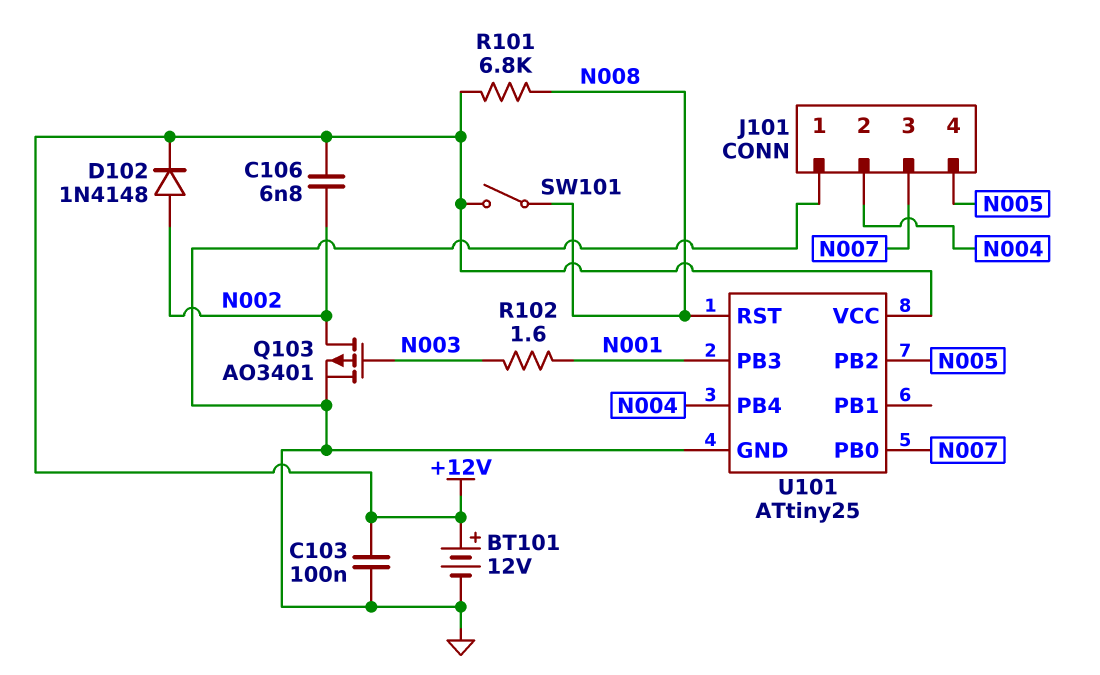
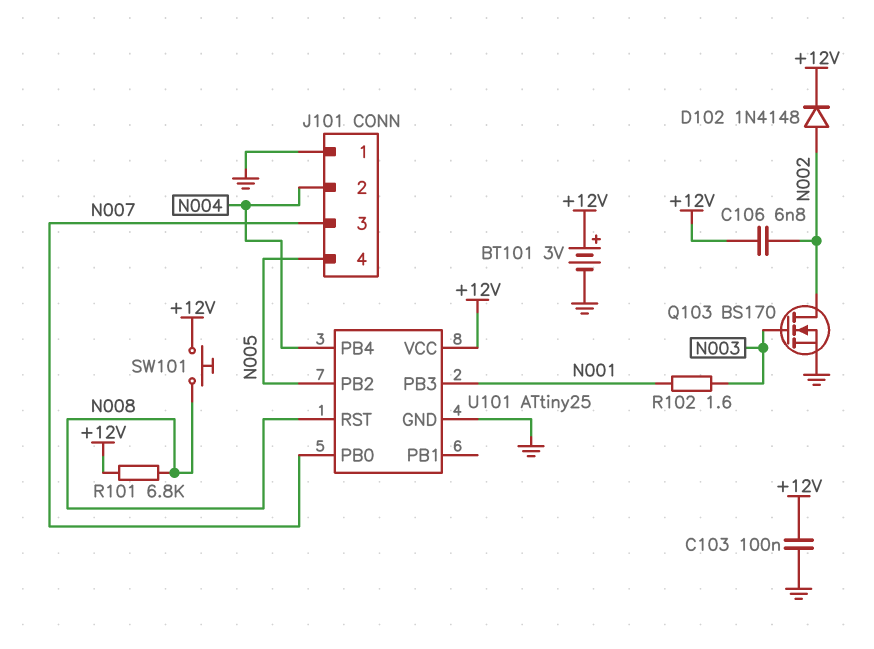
BT101: 12V (plus +12V, minus GND) -> 3V (plus +12V, minus GND)
Q103: PMOS AO3401 (G N003, D N002, S GND) -> NMOS BS170 (G N003, D N002, S GND)
SW101: switch (+12V, N008) -> button (+12V, N008)

